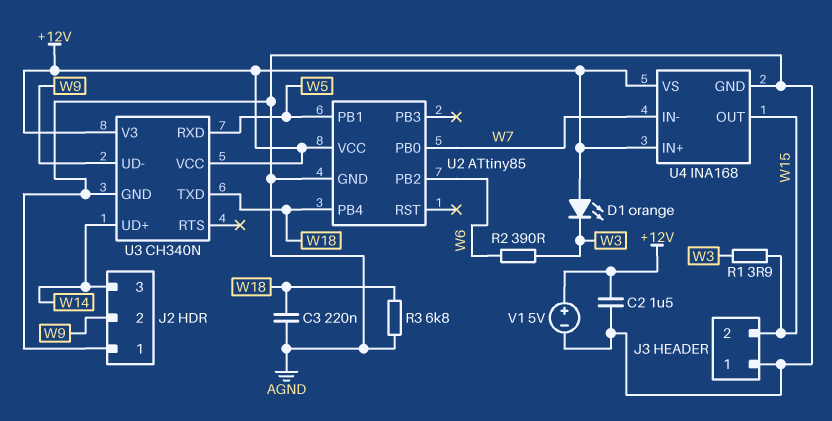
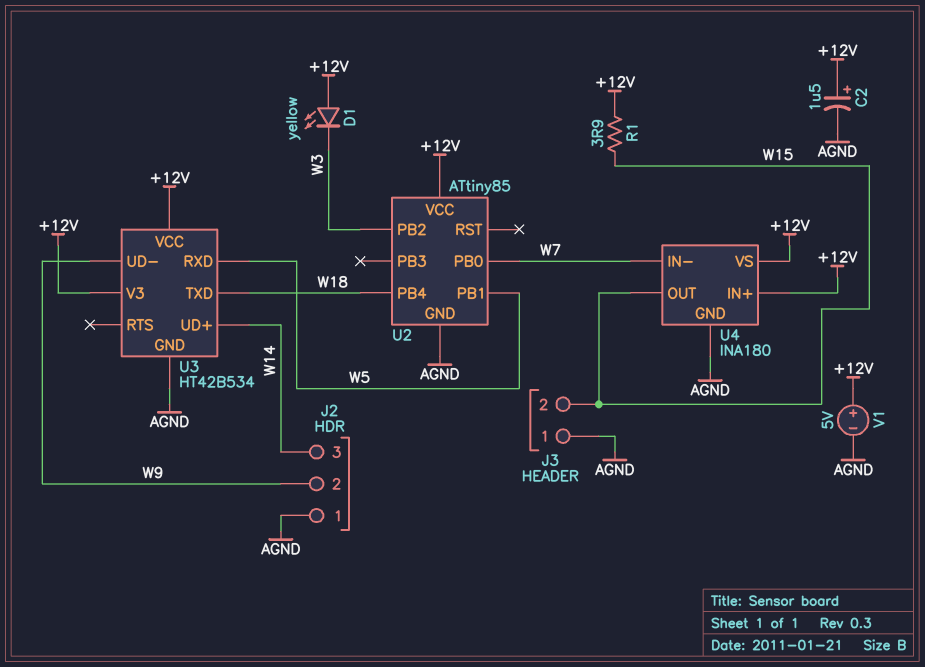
C2: 1.5uF (+12V, AGND) -> 1.5uF (plus +12V, minus AGND)
C3: 220nF (AGND, W18) -> none
D1: LED orange (A +12V, K W3) -> LED yellow (A +12V, K W3)
R1: 3.9 (W3, W15) -> 3.9 (+12V, W15)
R2: 390 (W3, W6) -> none
R3: 6.8k (AGND, W18) -> none
U2 pin PB2: W6 -> W3
U3: CH340N -> HT42B534
U4: INA168 -> INA180

